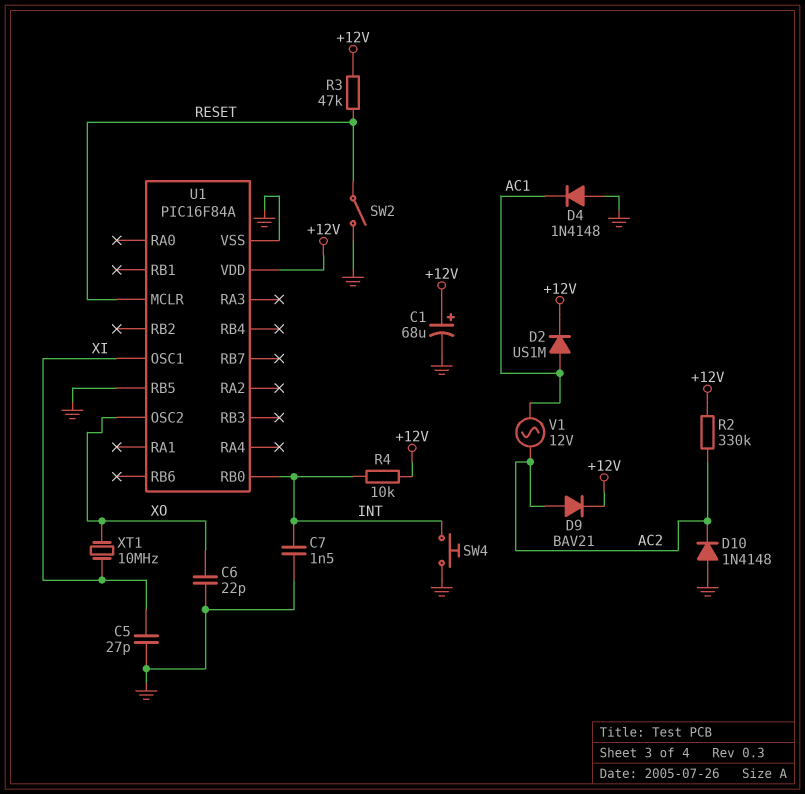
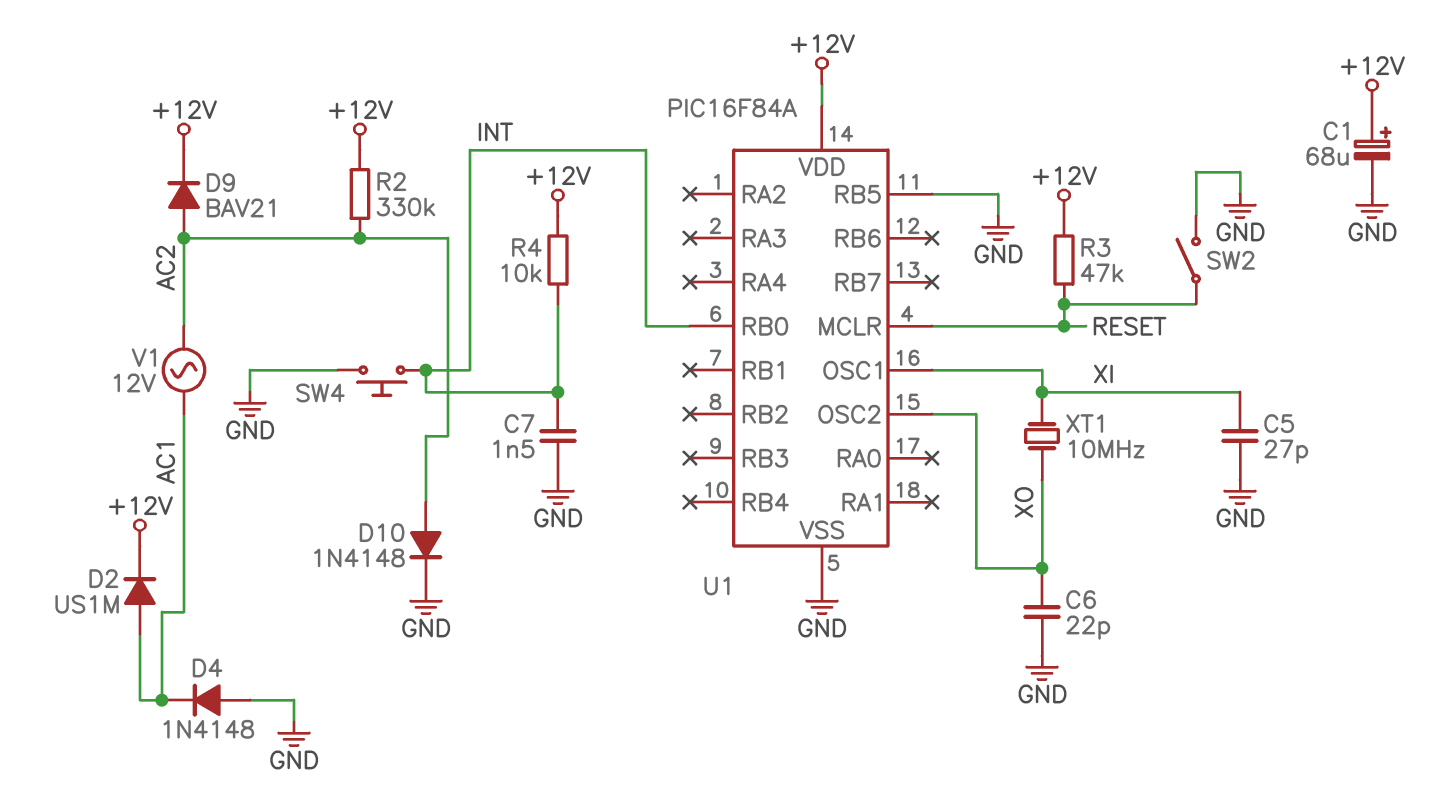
D10: diode 1N4148 (A GND, K AC2) -> diode 1N4148 (A AC2, K GND)

